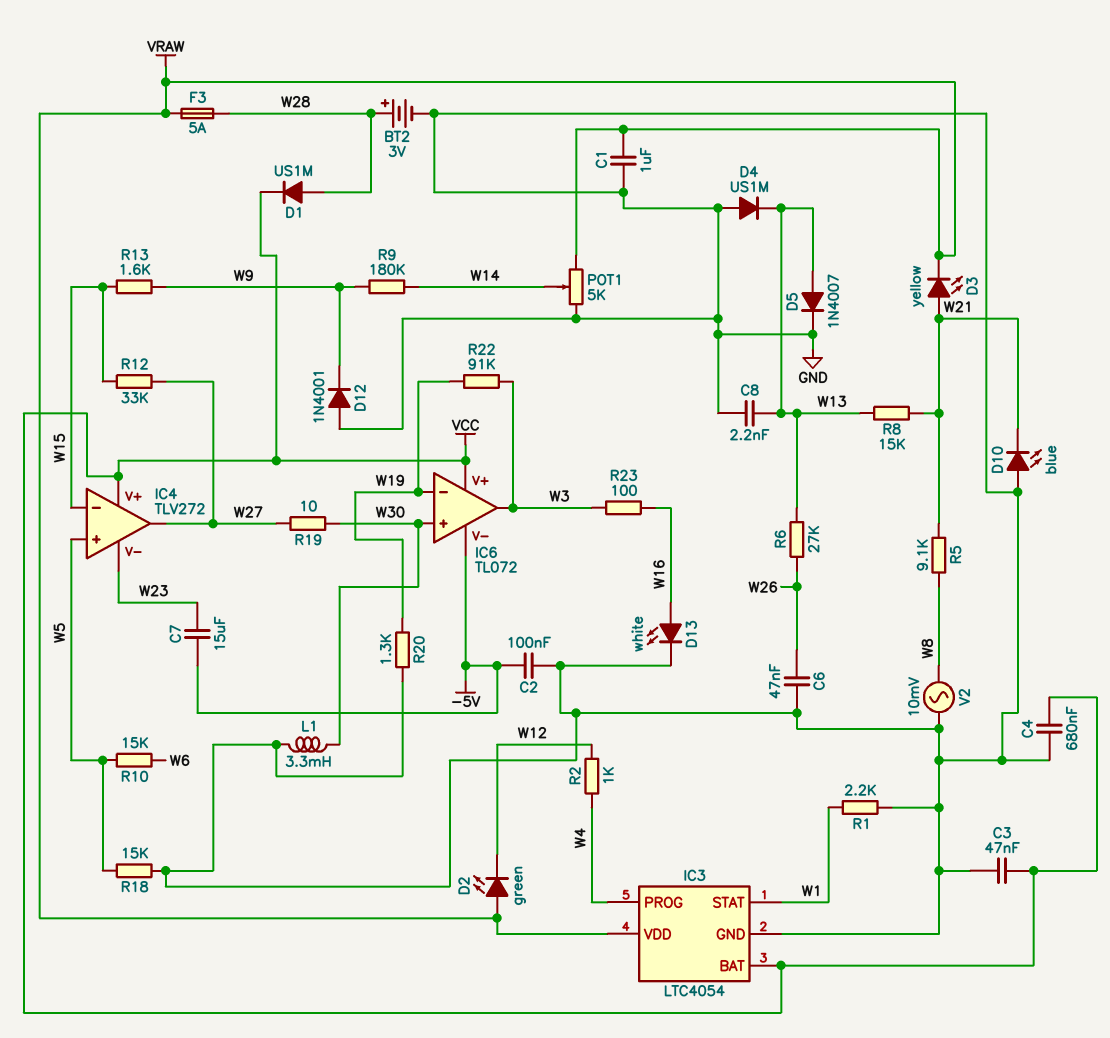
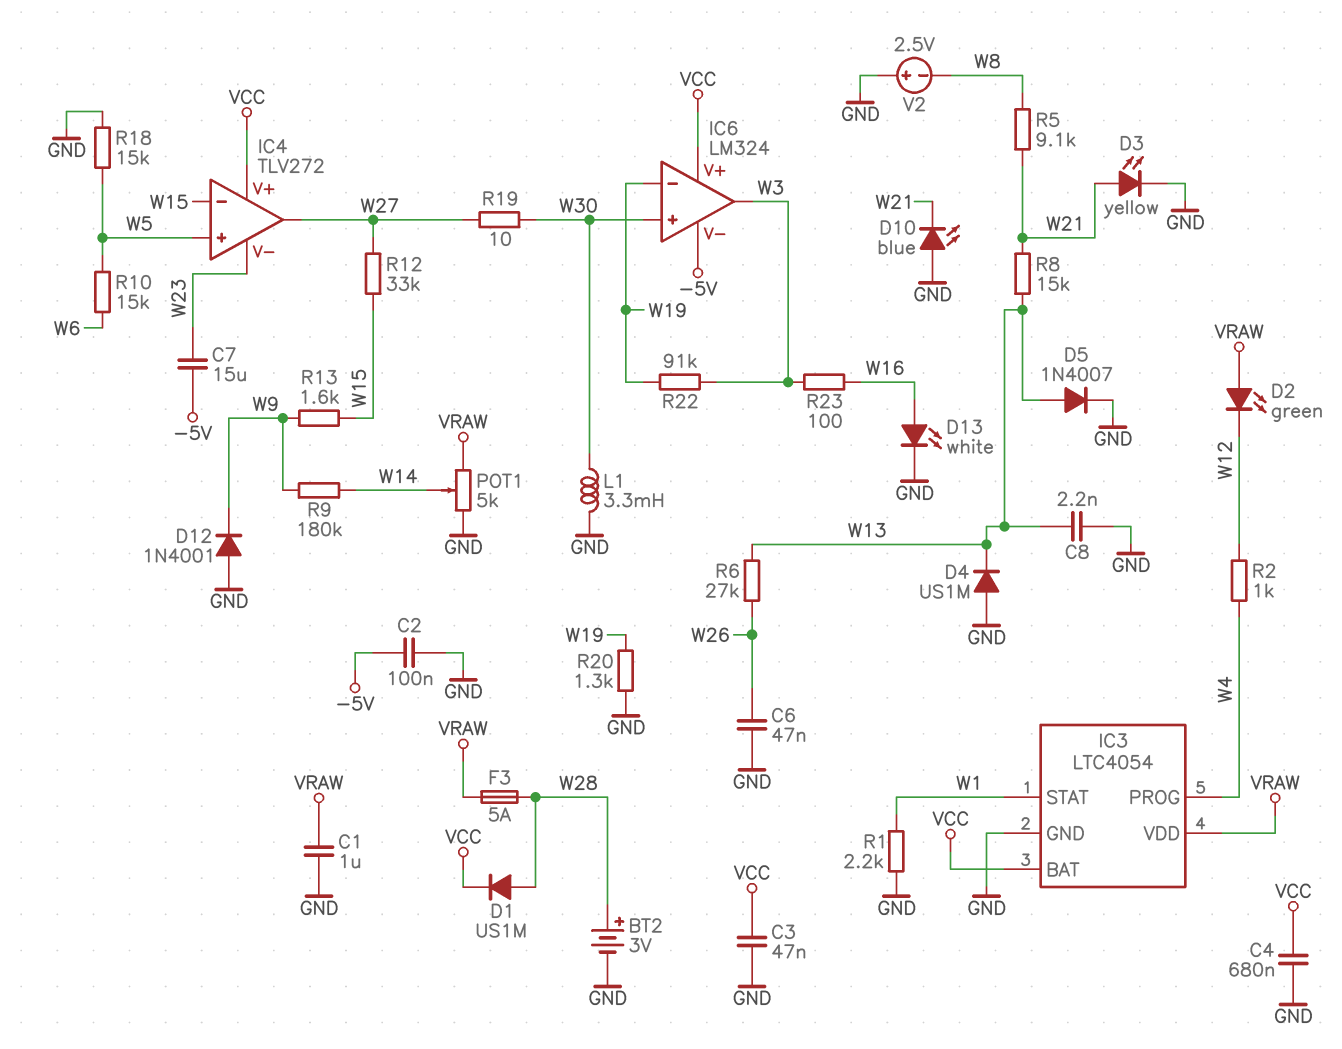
D3: LED yellow (A W21, K VRAW) -> LED yellow (A W21, K GND)
IC6: TL072 -> LM324
V2: AC 10mV (GND, W8) -> 2.5V (plus GND, minus W8)

